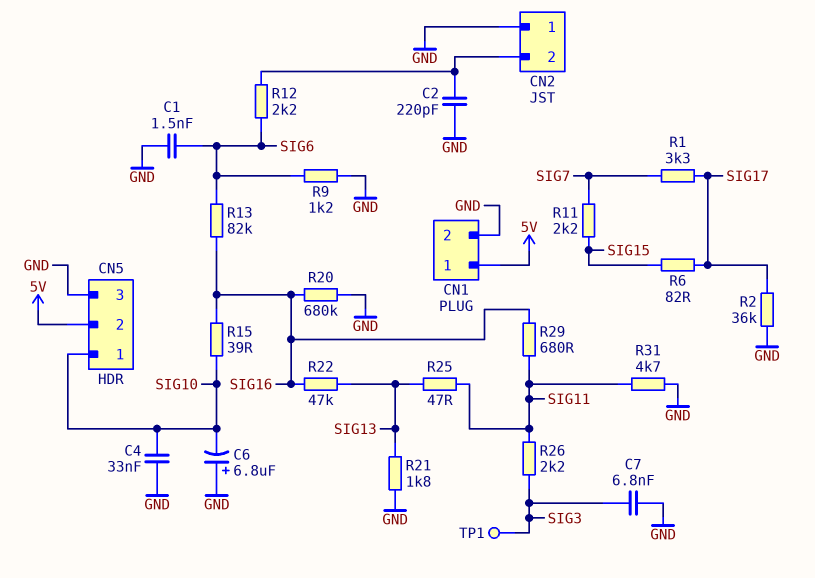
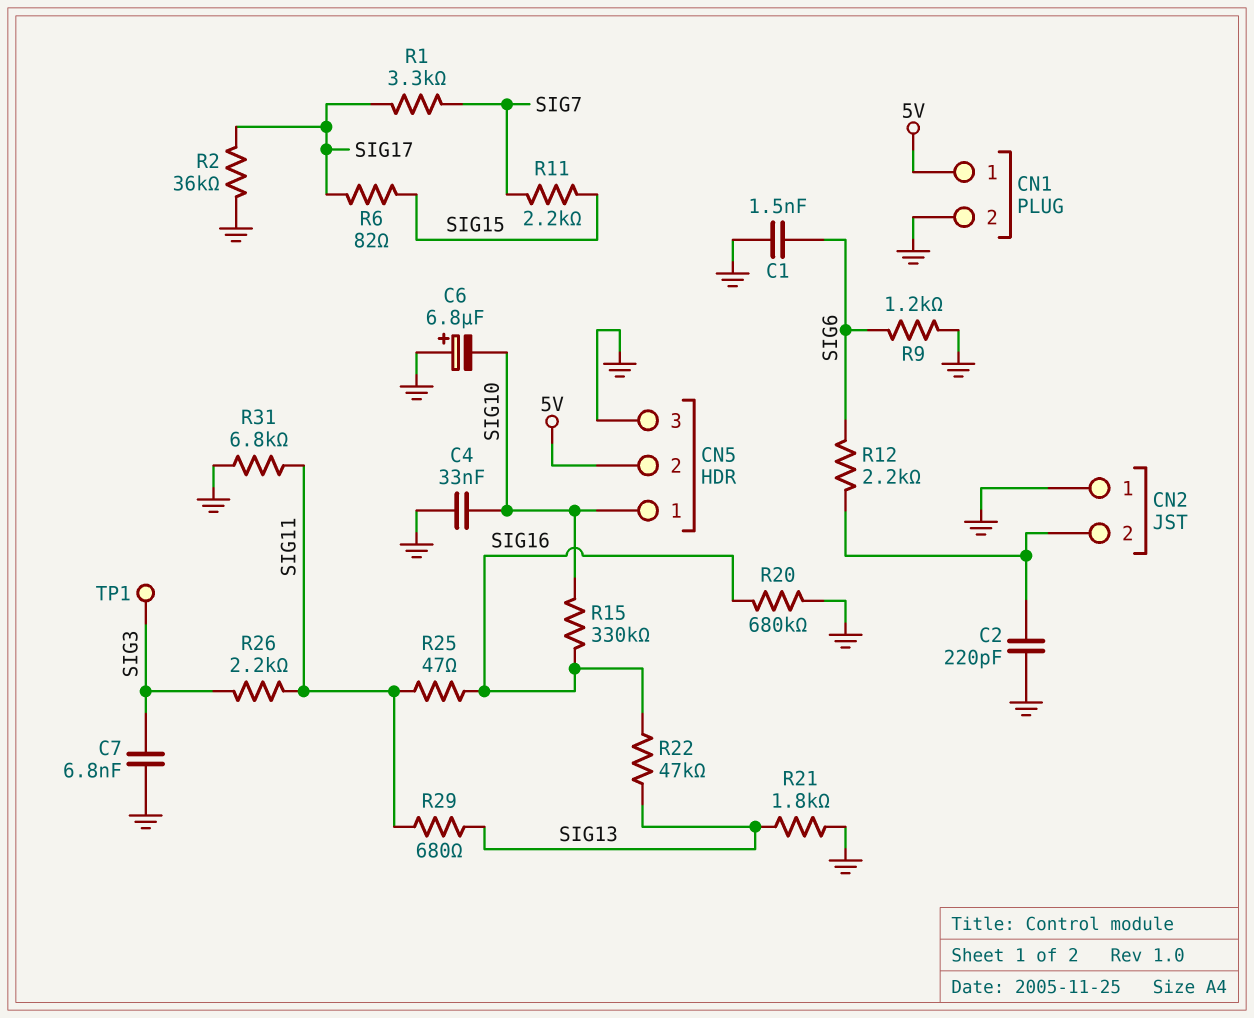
R13: 82k (SIG6, SIG16) -> none
R15: 39 (SIG10, SIG16) -> 330k (SIG10, SIG16)
R25: 47 (SIG11, SIG13) -> 47 (SIG11, SIG16)
R29: 680 (SIG11, SIG16) -> 680 (SIG11, SIG13)
R31: 4.7k (GND, SIG11) -> 6.8k (GND, SIG11)

